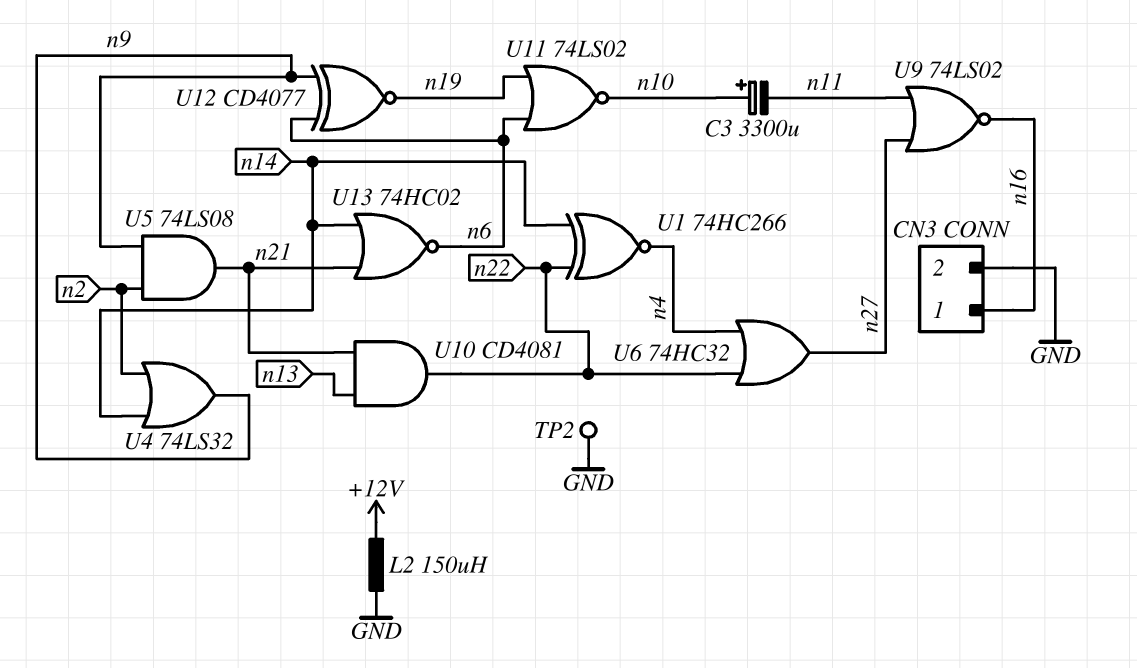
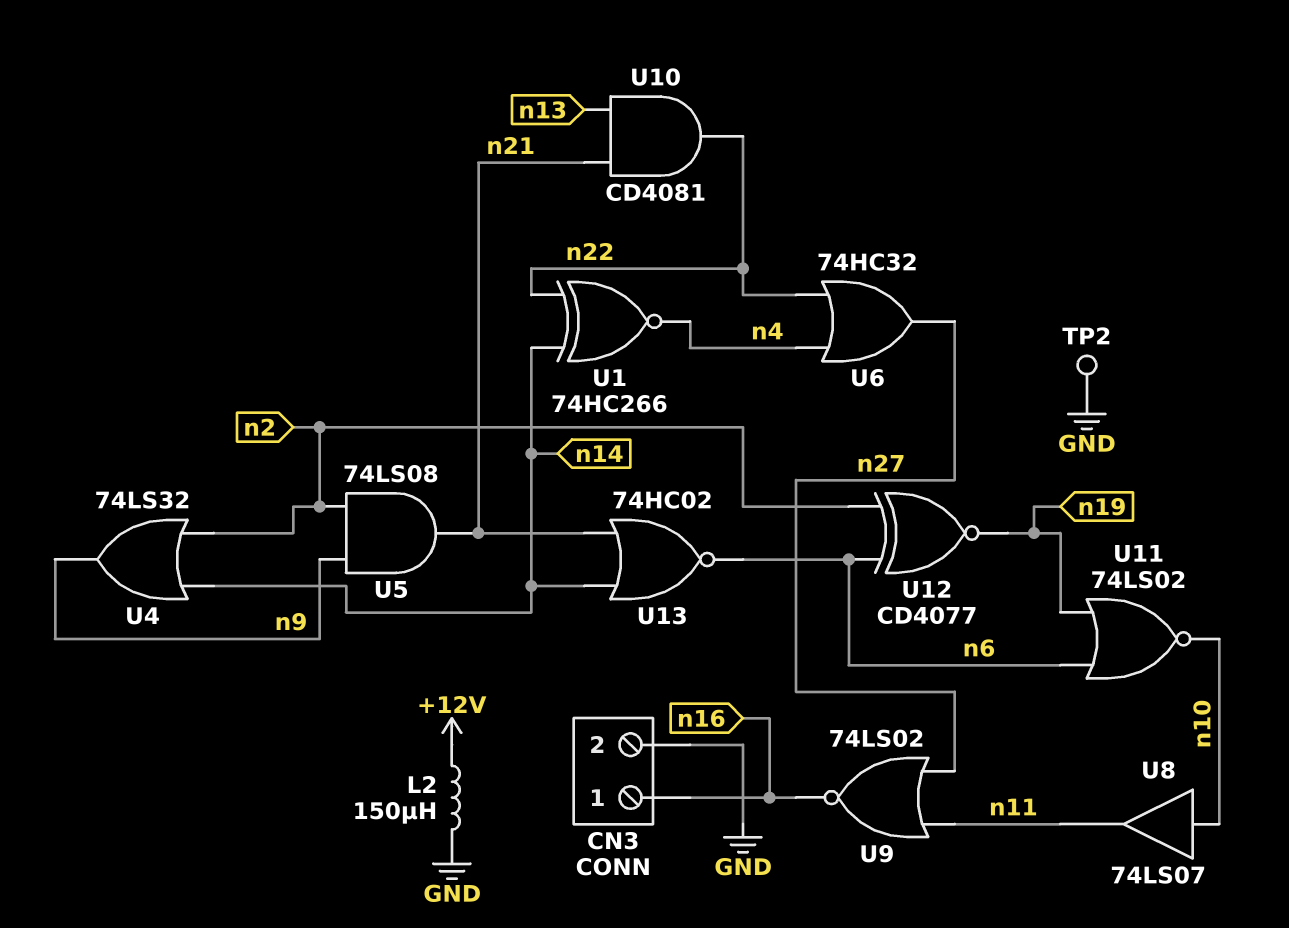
C3: 3300uF (plus n10, minus n11) -> none
U8: none -> buffer 74LS07 (in n10, out n11)
U12: XNOR CD4077 (in n6, in n9, out n19) -> XNOR CD4077 (in n2, in n6, out n19)

